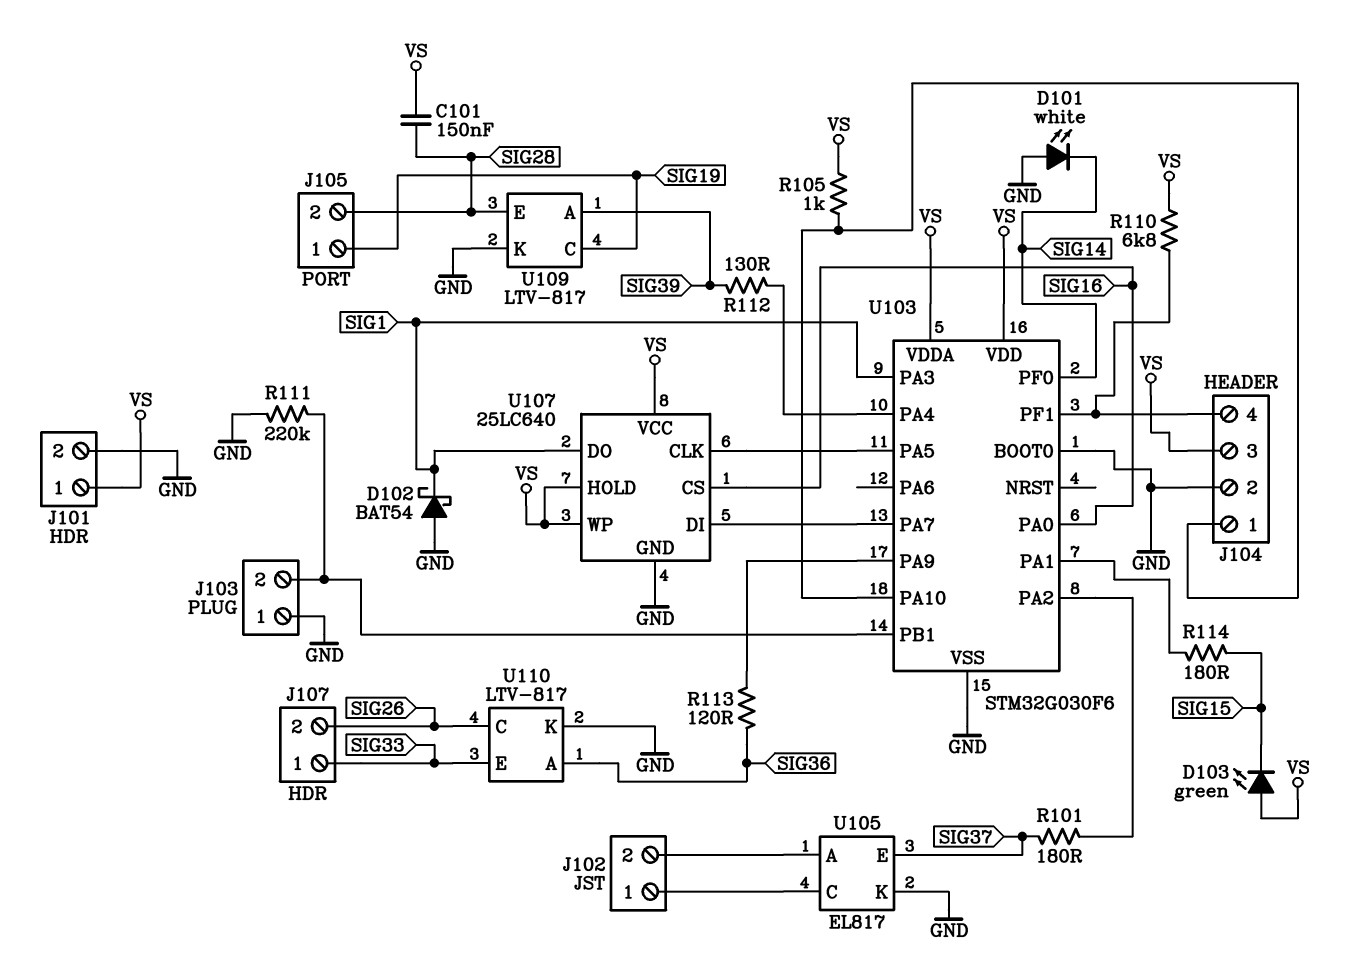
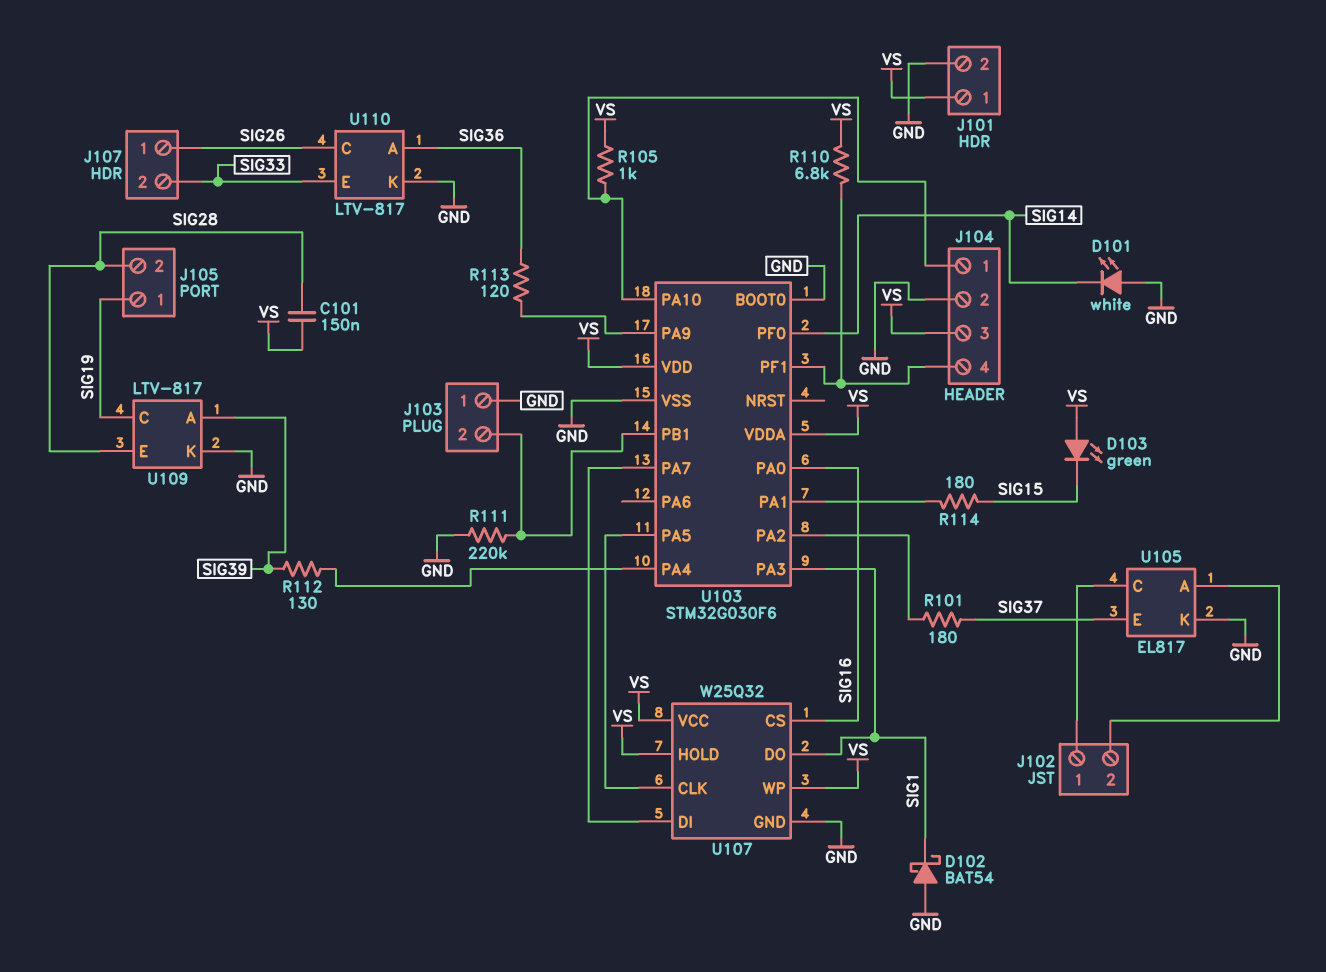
J107 pin 1: SIG33 -> SIG26
J107 pin 2: SIG26 -> SIG33
U107: 25LC640 -> W25Q32

